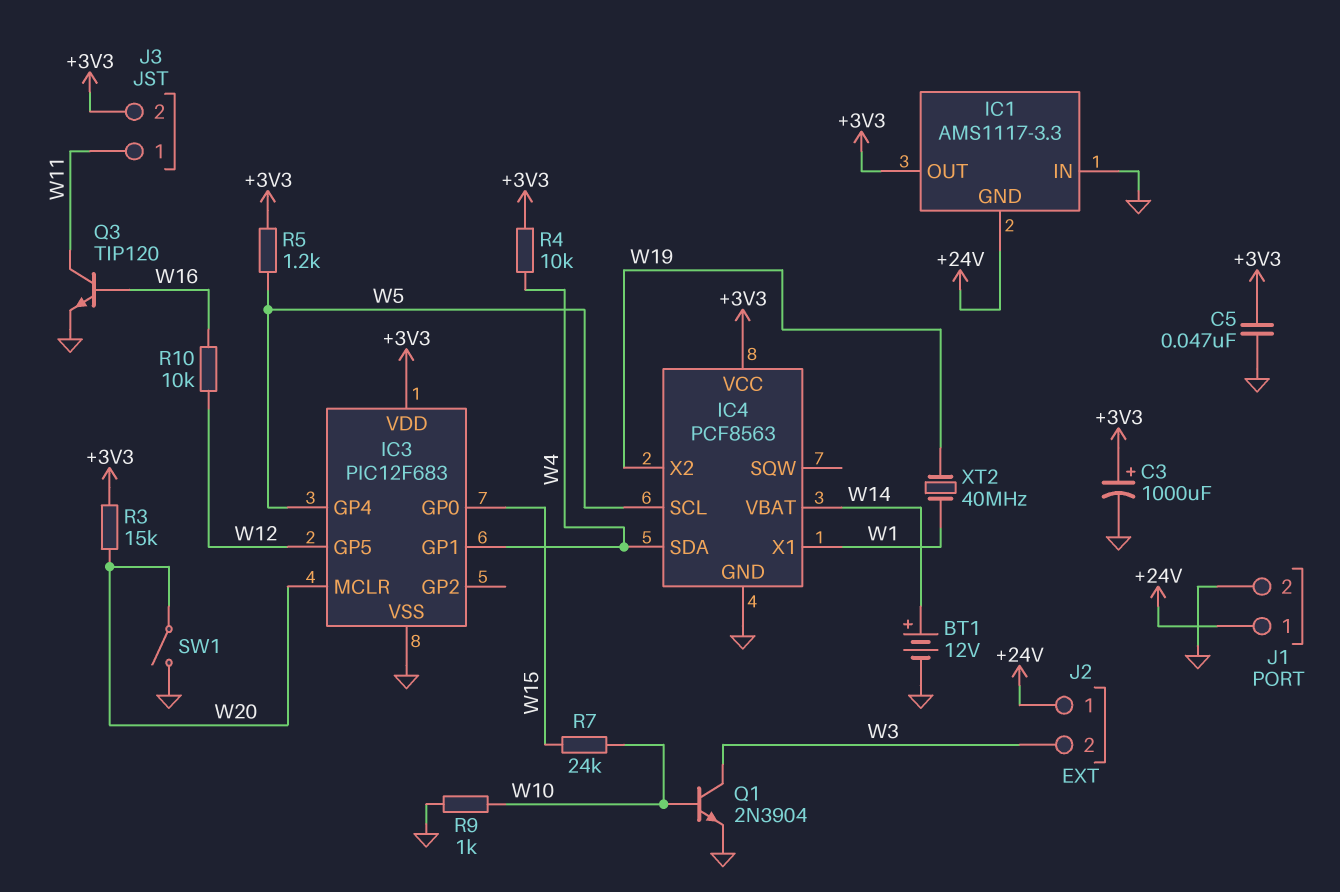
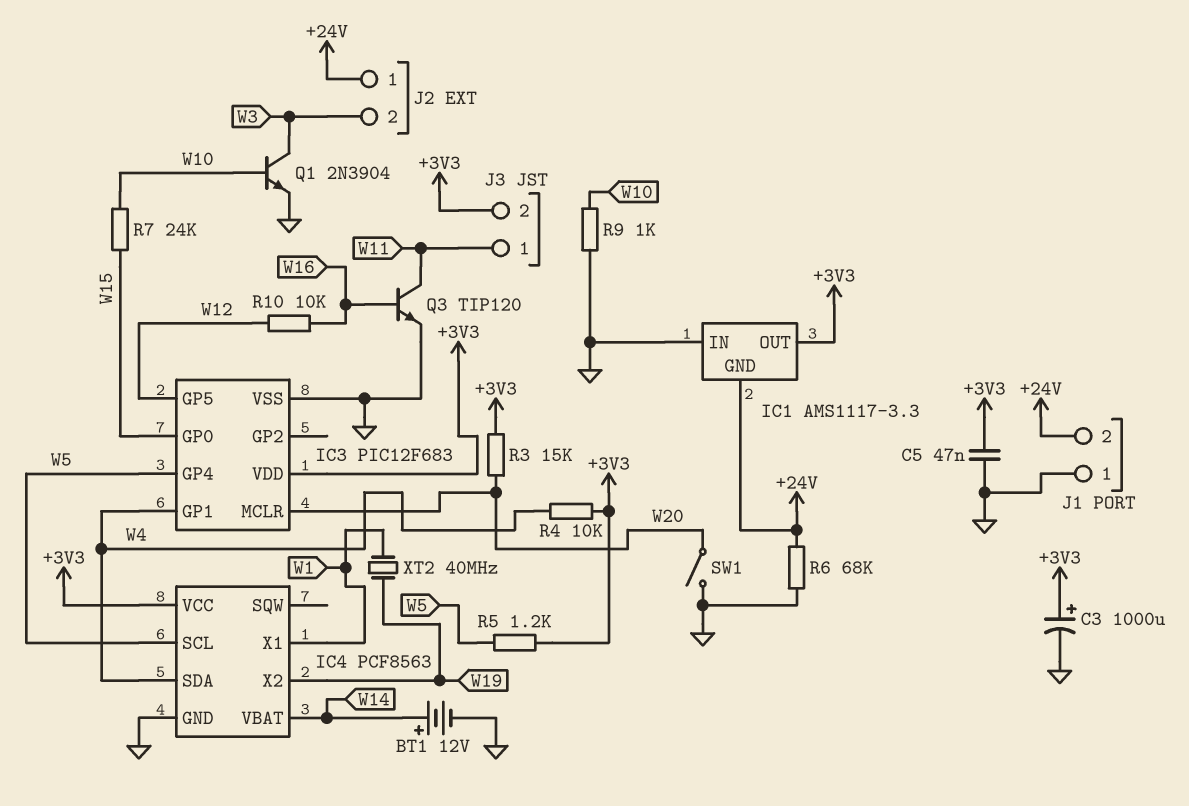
J1 pin 1: +24V -> GND
J1 pin 2: GND -> +24V
R6: none -> 68k (+24V, GND)

